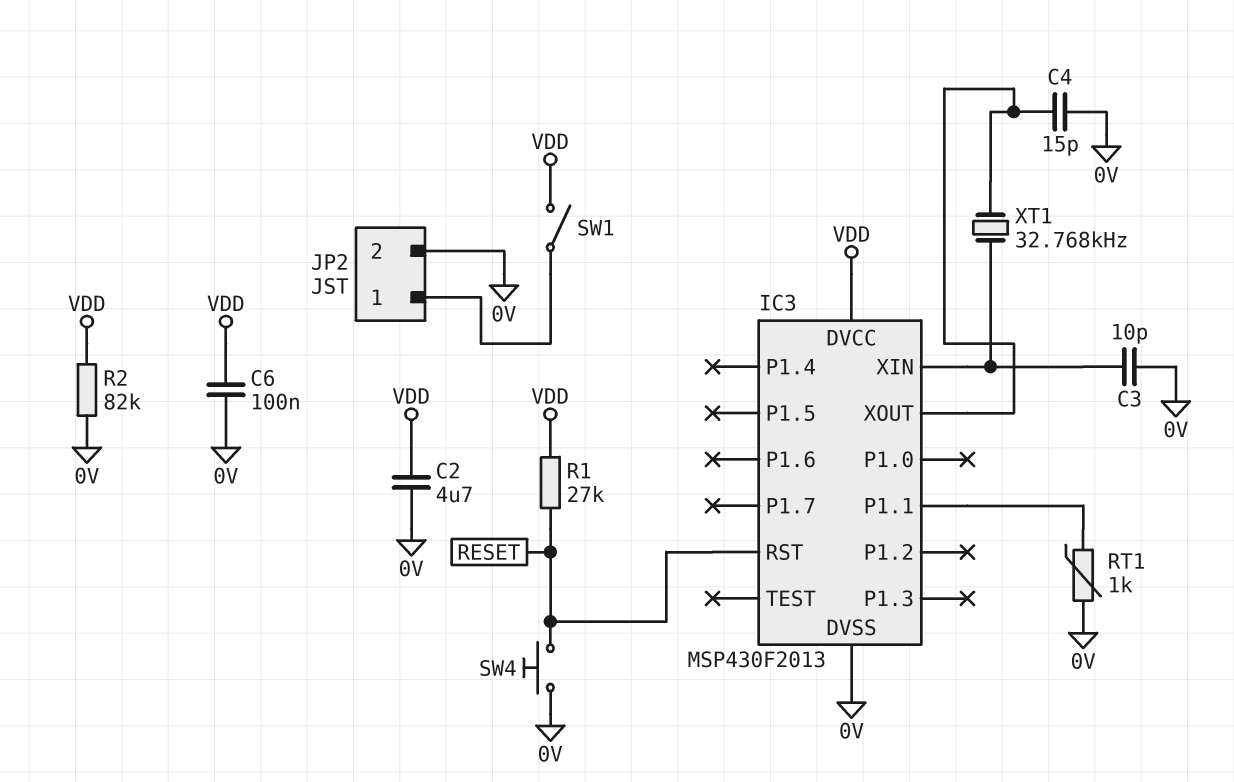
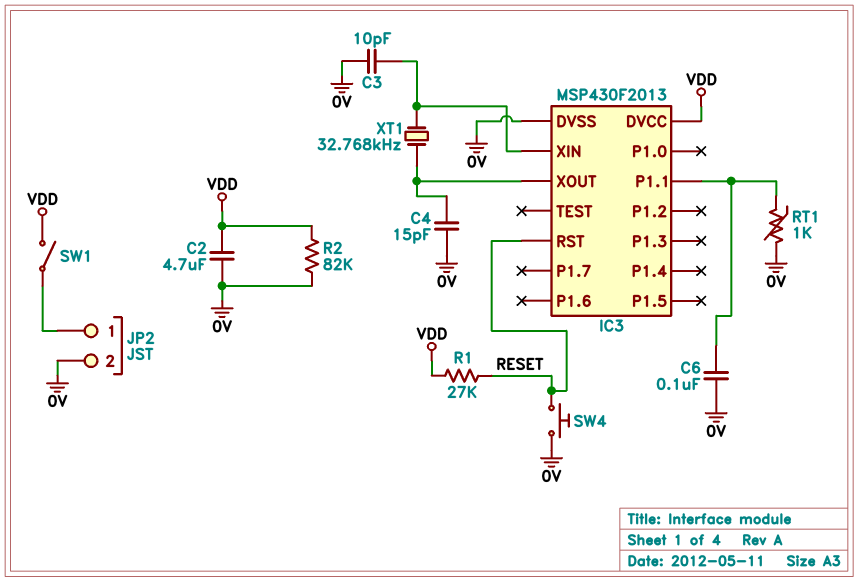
C6: 100nF (0V, VDD) -> 100nF (0V, IC3/P1.1)

